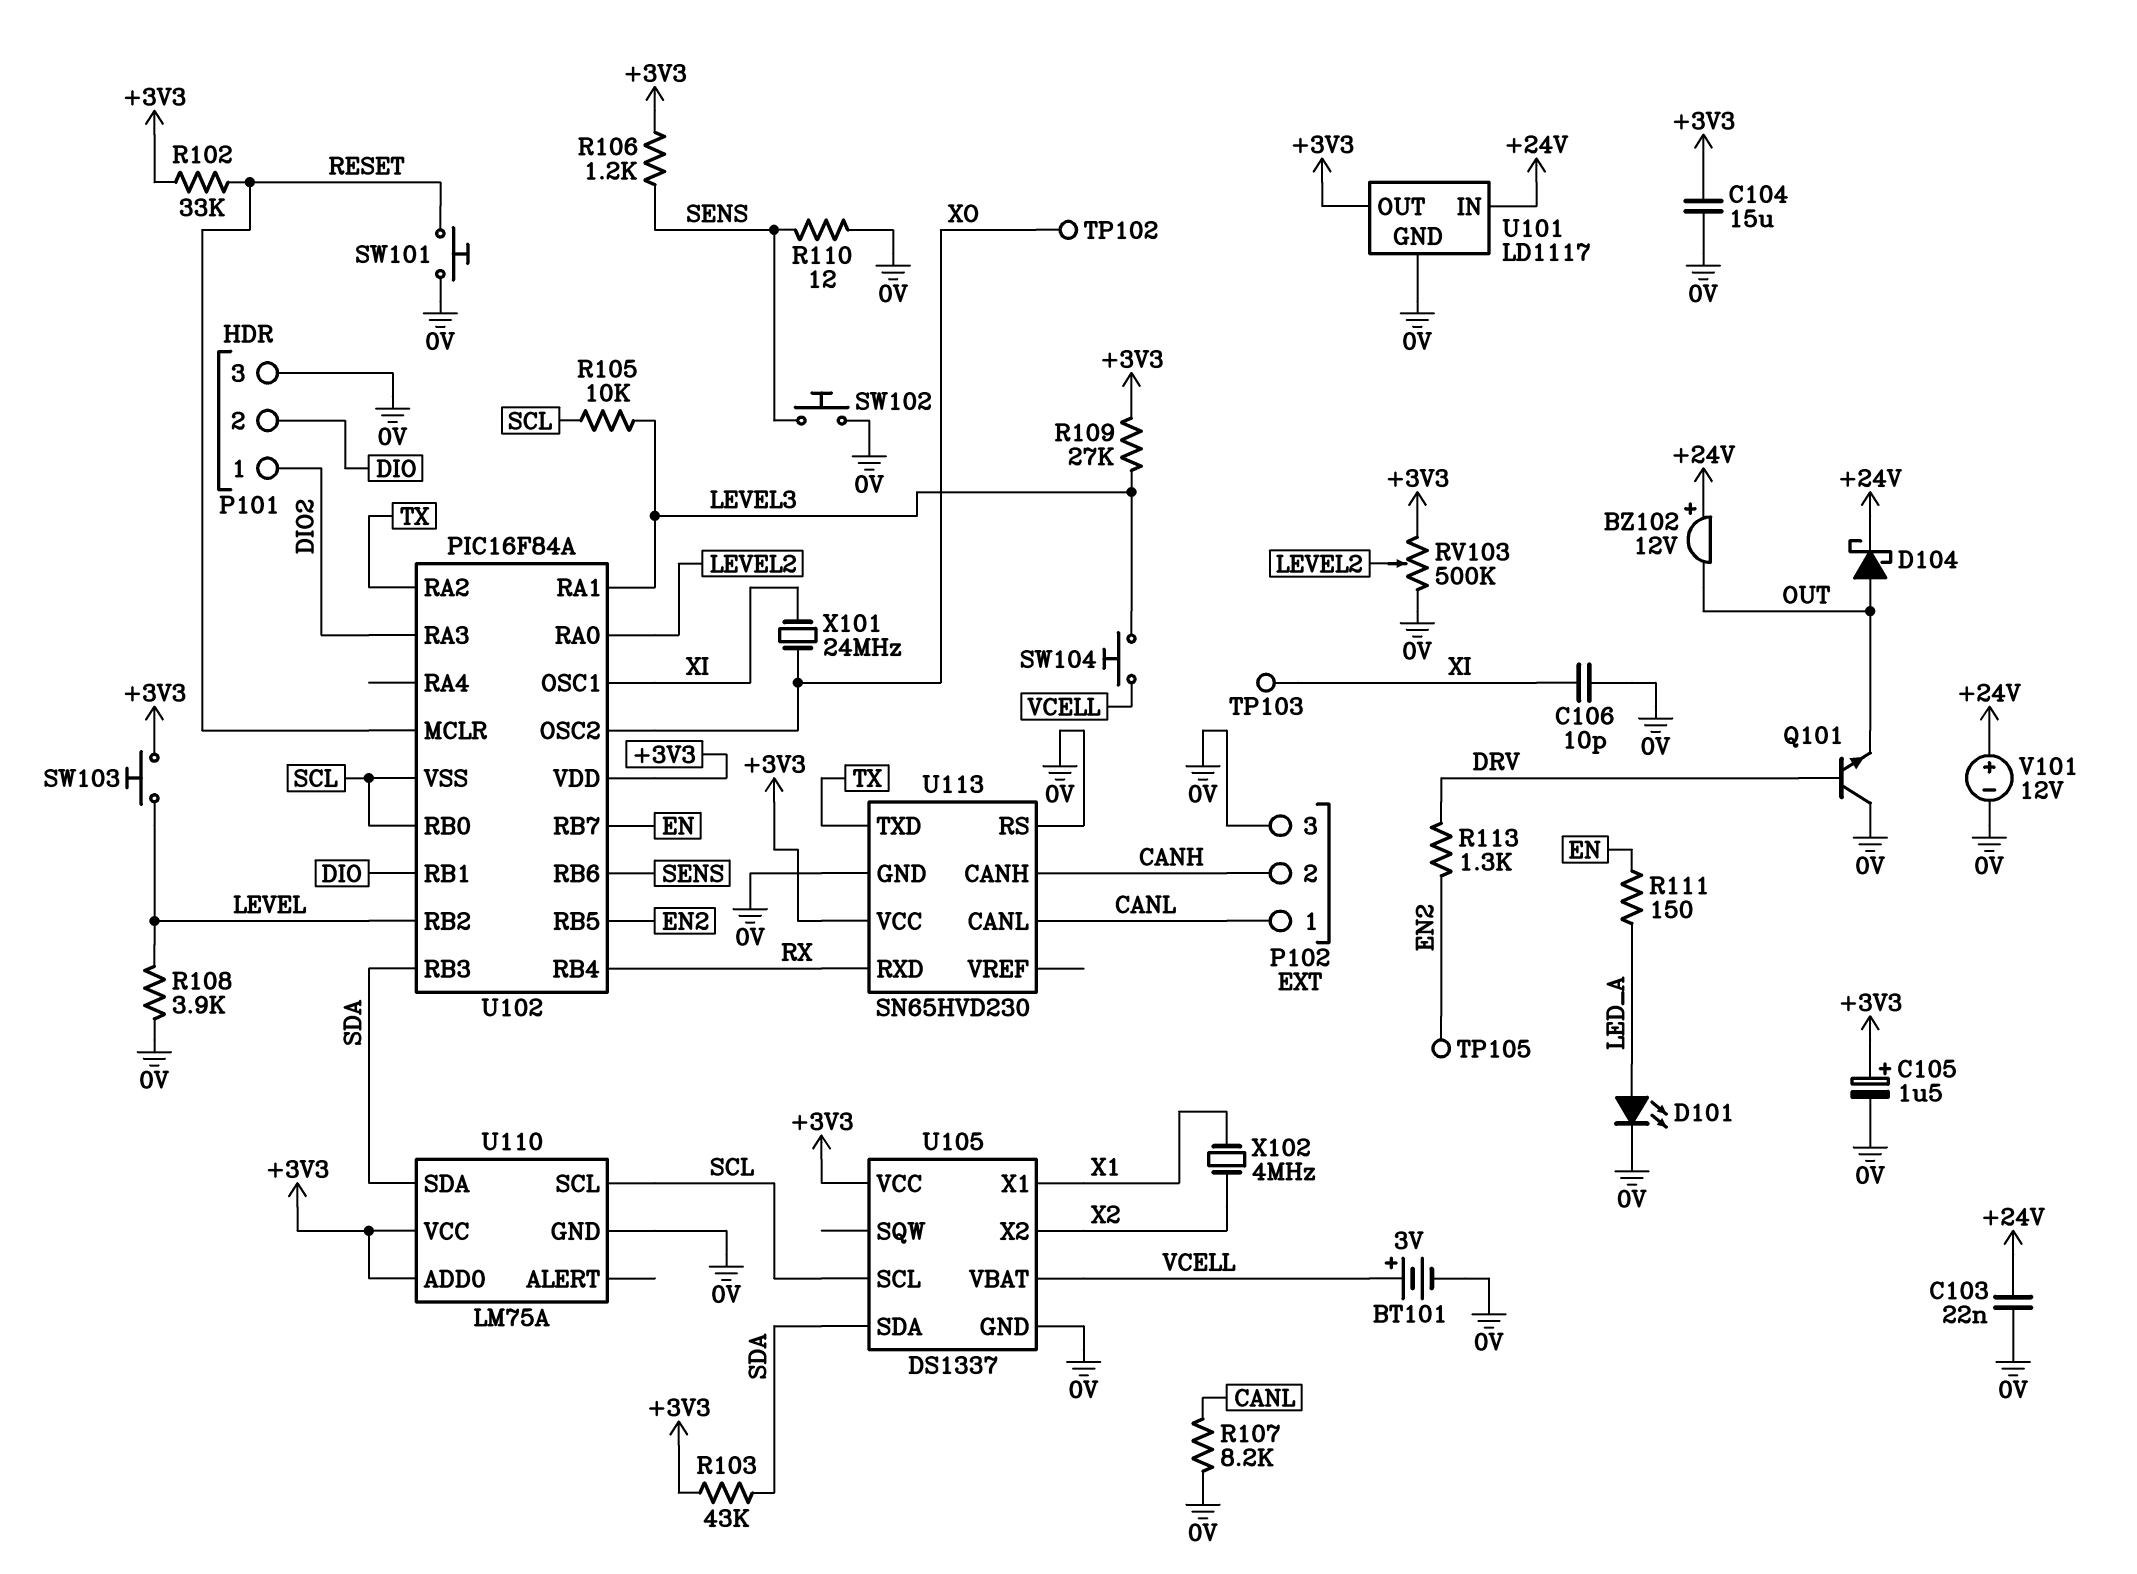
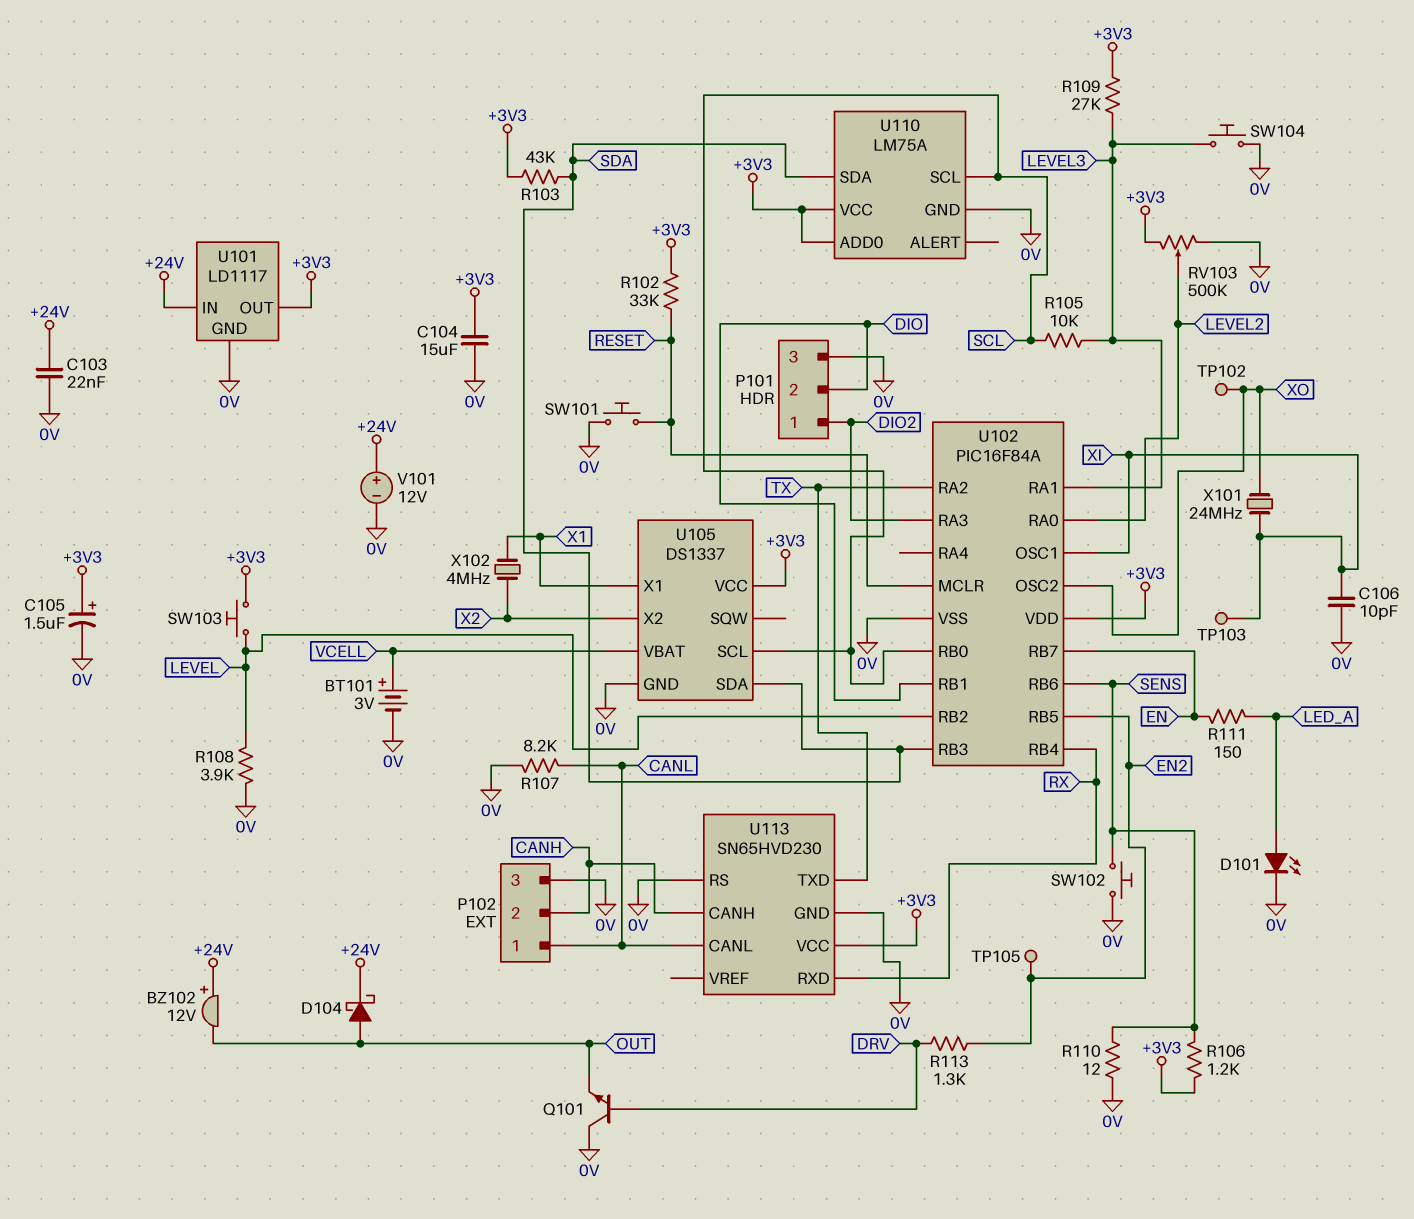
SW104: button (LEVEL3, VCELL) -> button (0V, LEVEL3)
U102 pin VSS: SCL -> 0V

